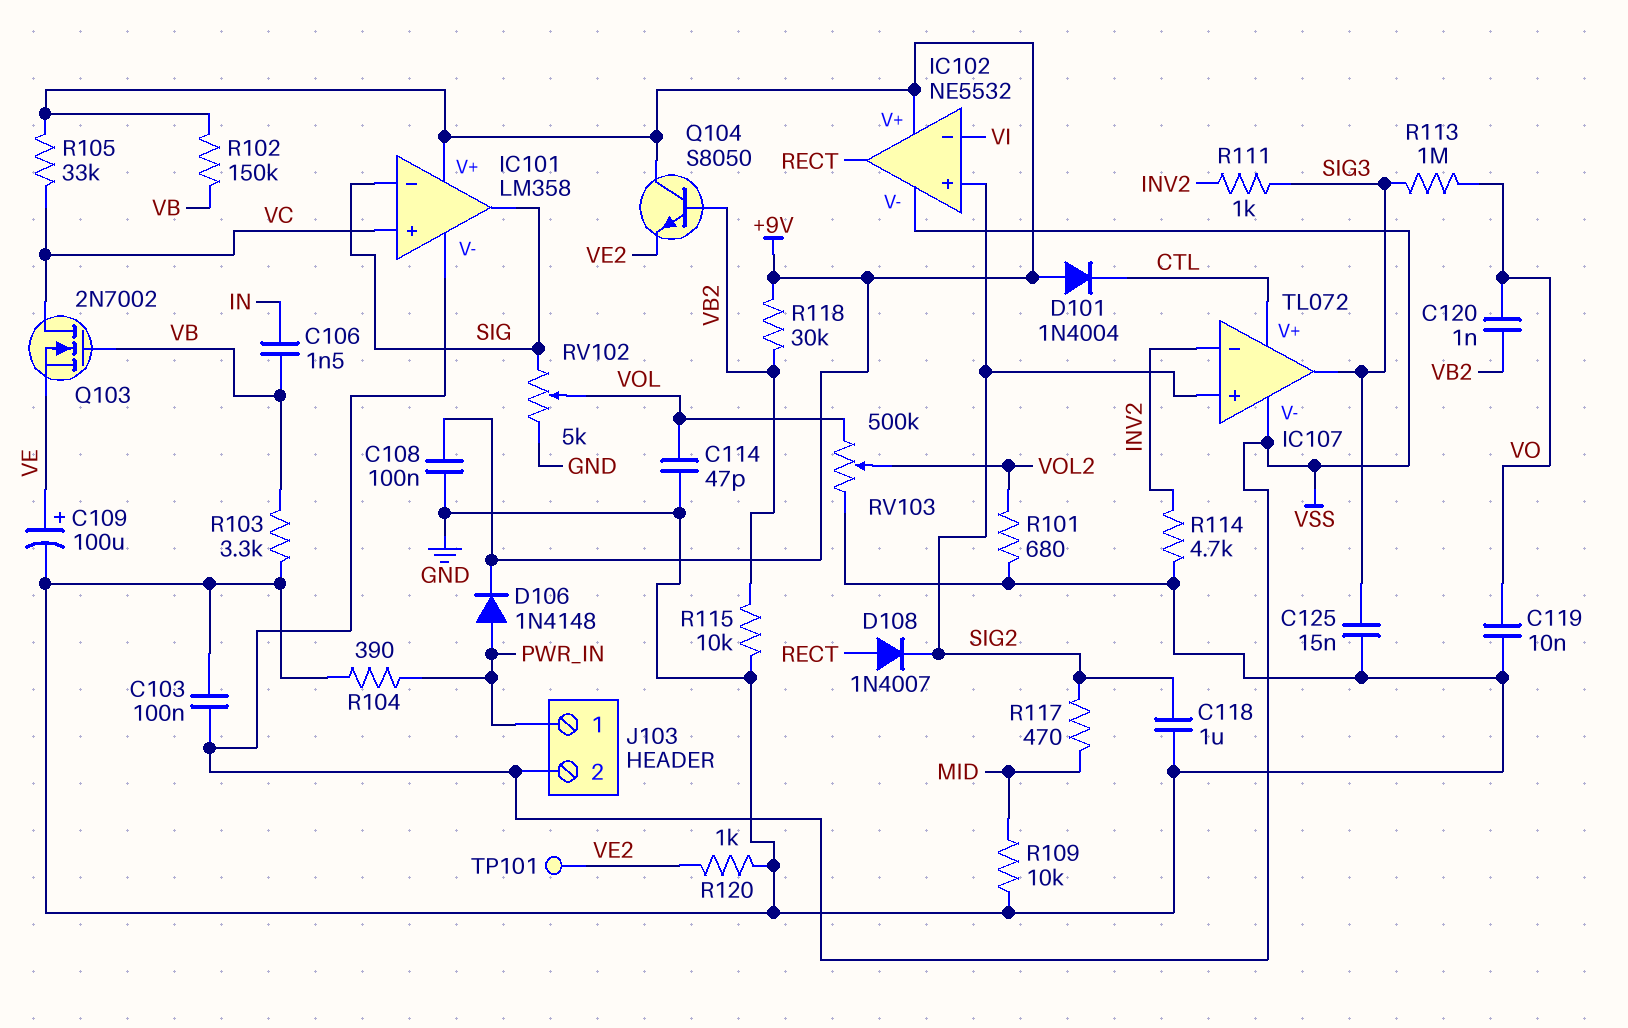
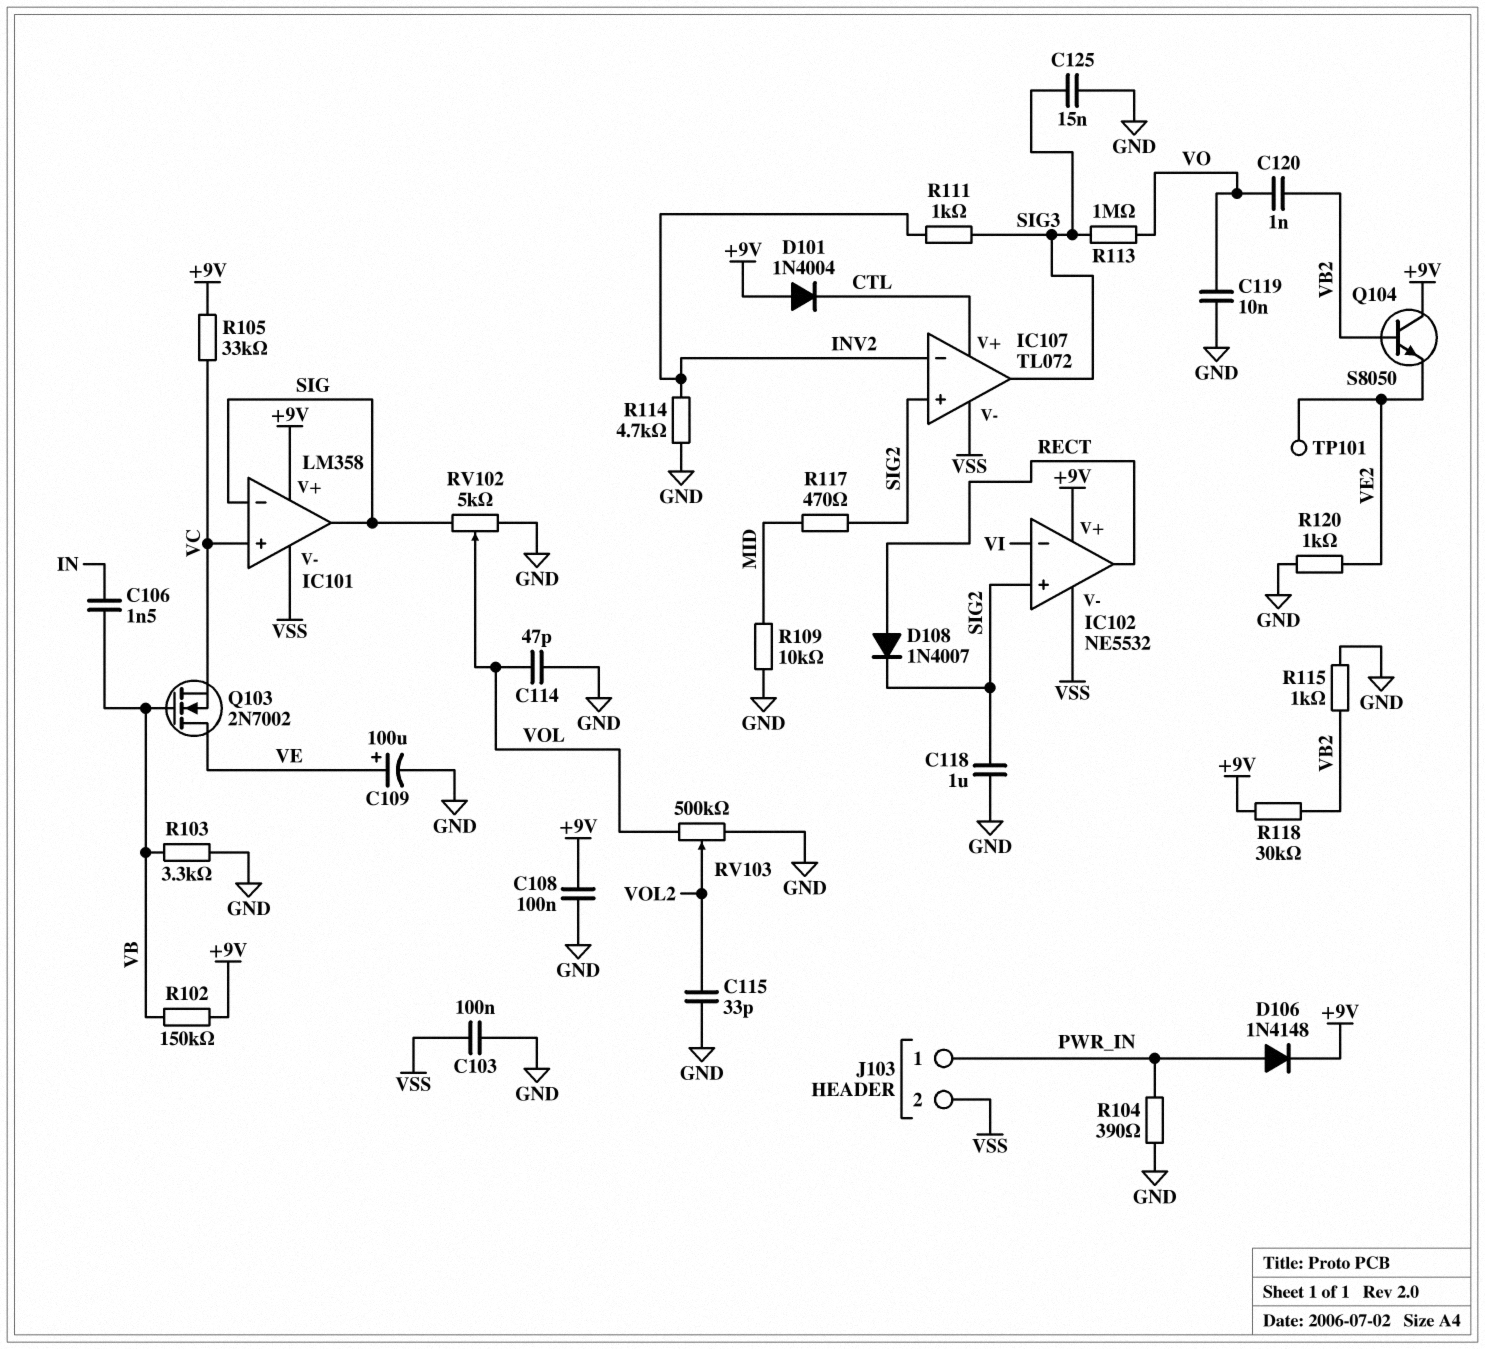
C115: none -> 33pF (GND, VOL2)
Q103: NMOS 2N7002 (G VB, D VC, S VE) -> NMOS 2N7002 (G VB, D VE, S VC)
R101: 680 (GND, VOL2) -> none
R115: 10k (GND, VB2) -> 1k (GND, VB2)

